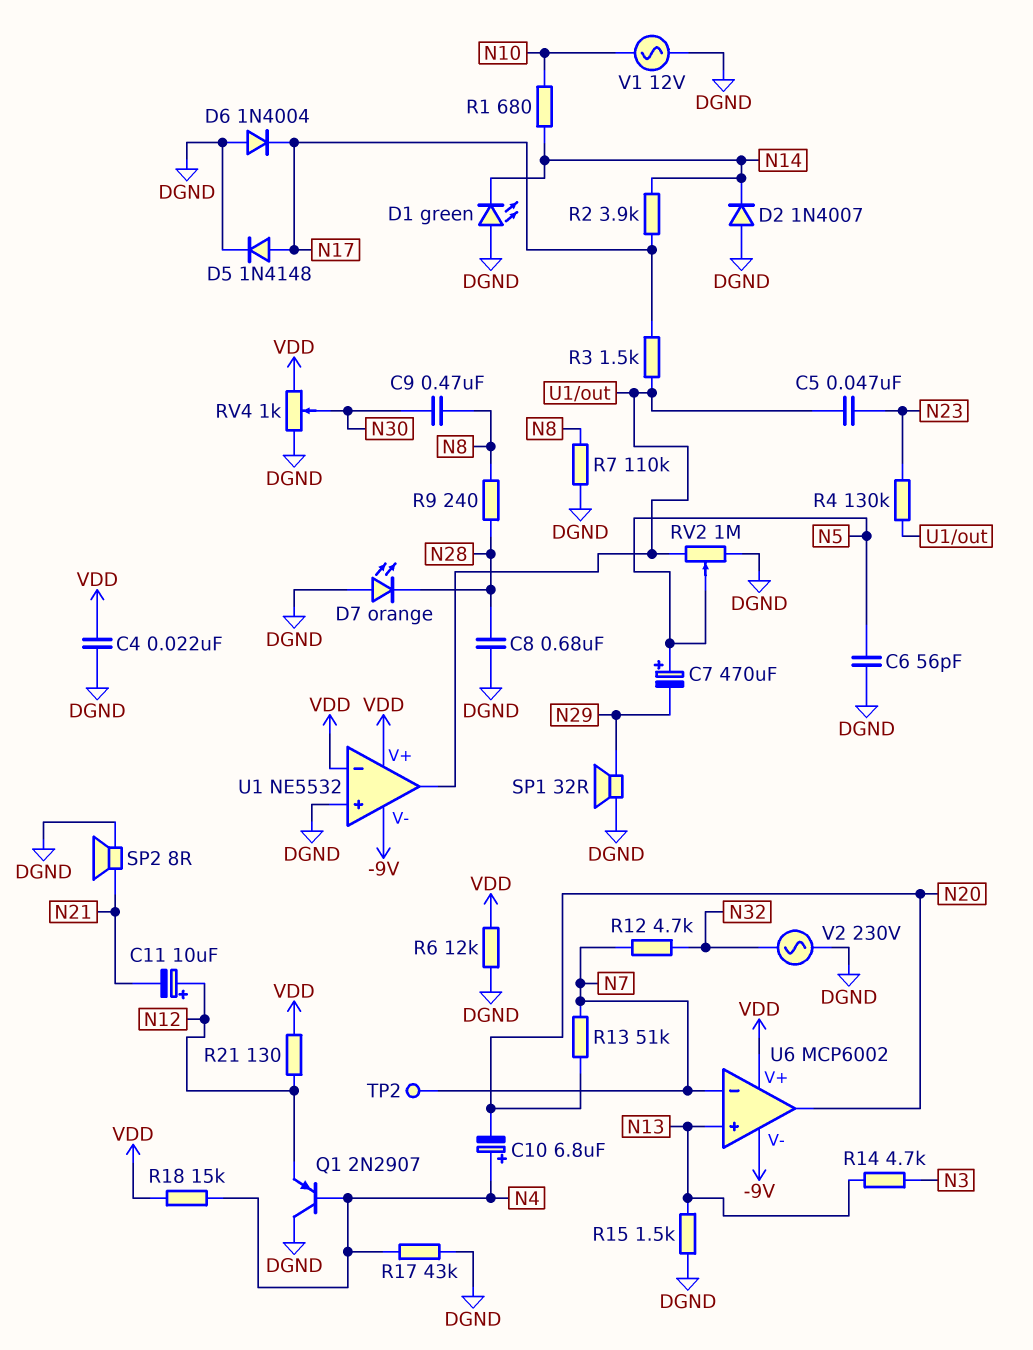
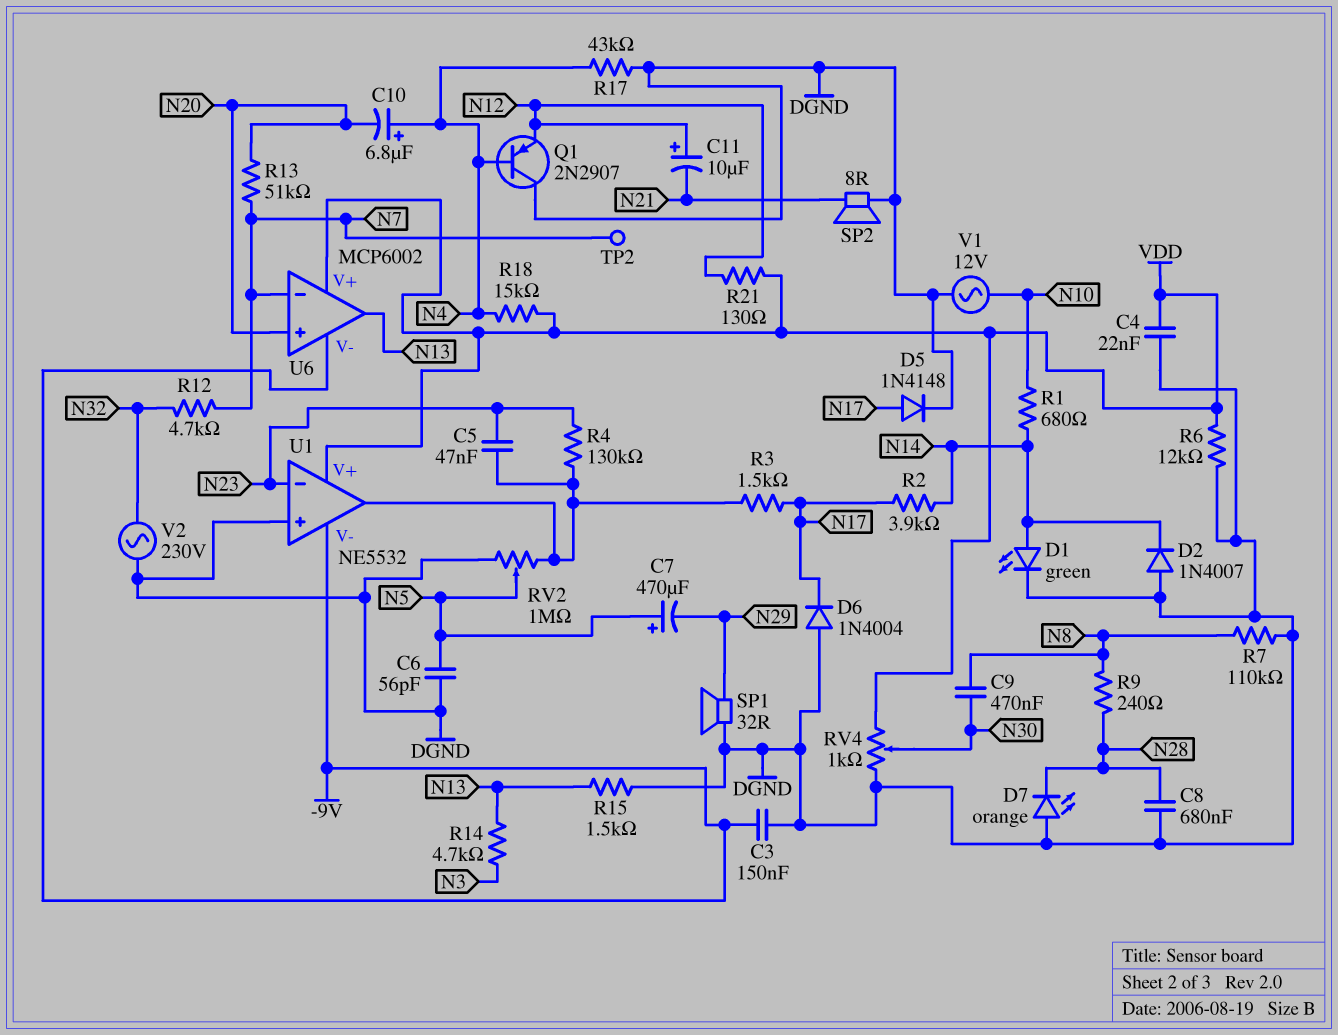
C3: none -> 150nF (-9V, DGND)
D1: LED green (A DGND, K N14) -> LED green (A N14, K DGND)
U1 pin in-: VDD -> N23
U6 pin in+: N13 -> N20
U6 pin out: N20 -> N13

